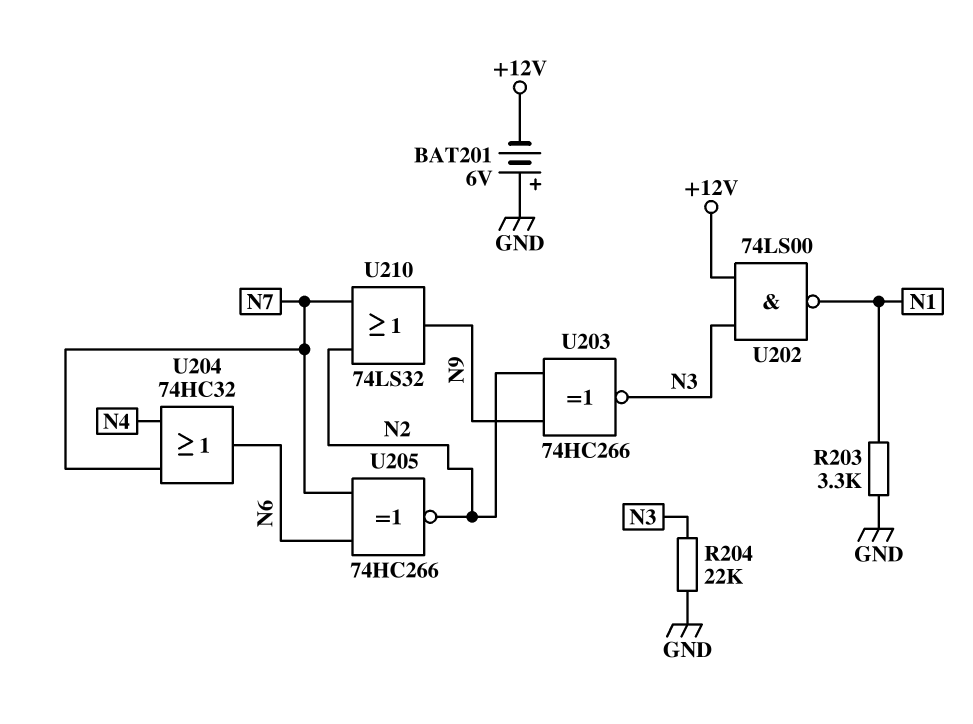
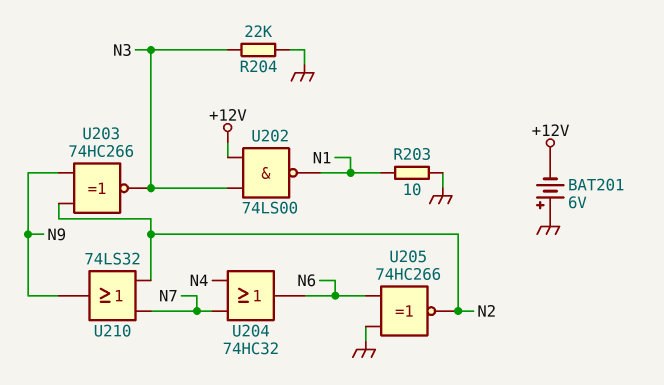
R203: 3.3k (GND, N1) -> 10 (GND, N1)
U205: XNOR 74HC266 (in N6, in N7, out N2) -> XNOR 74HC266 (in GND, in N6, out N2)

